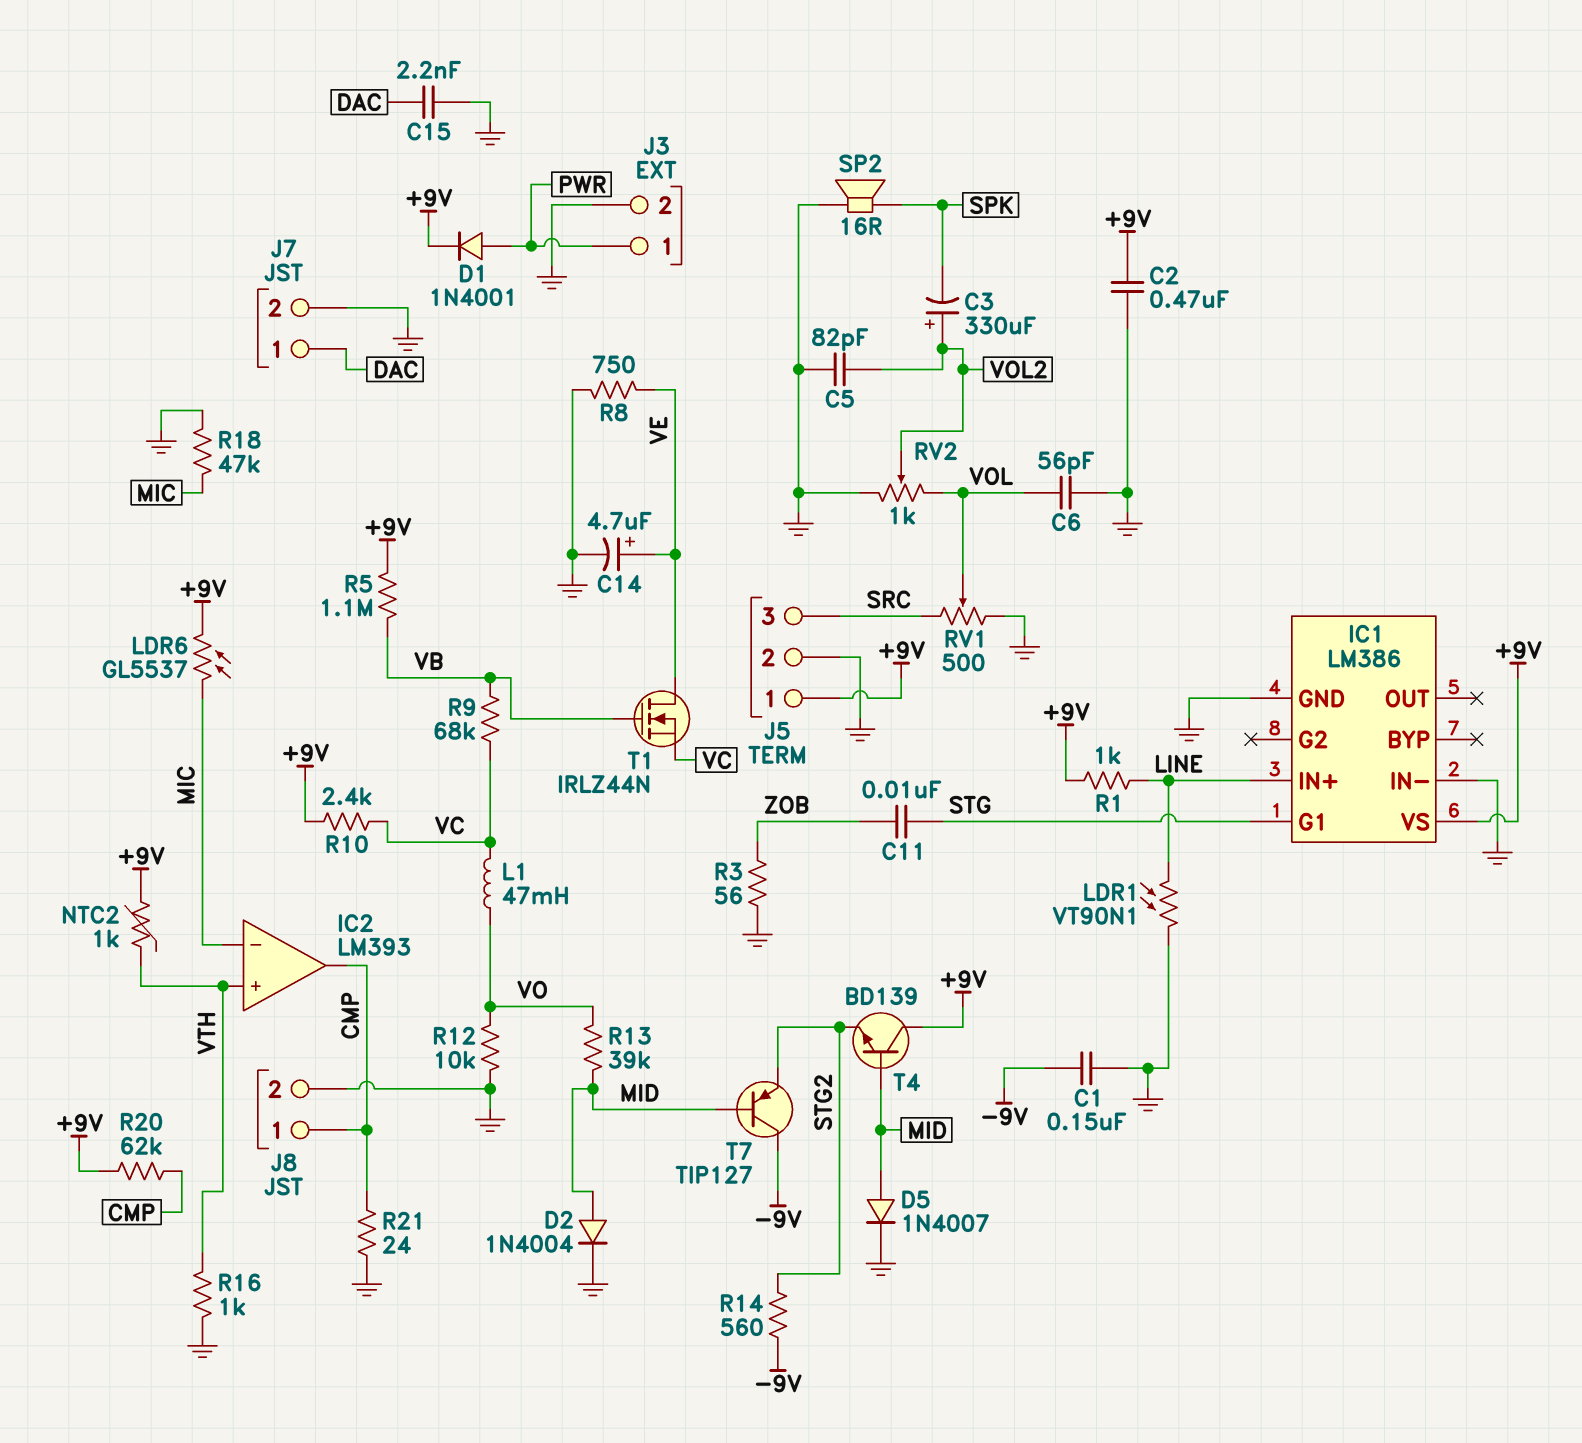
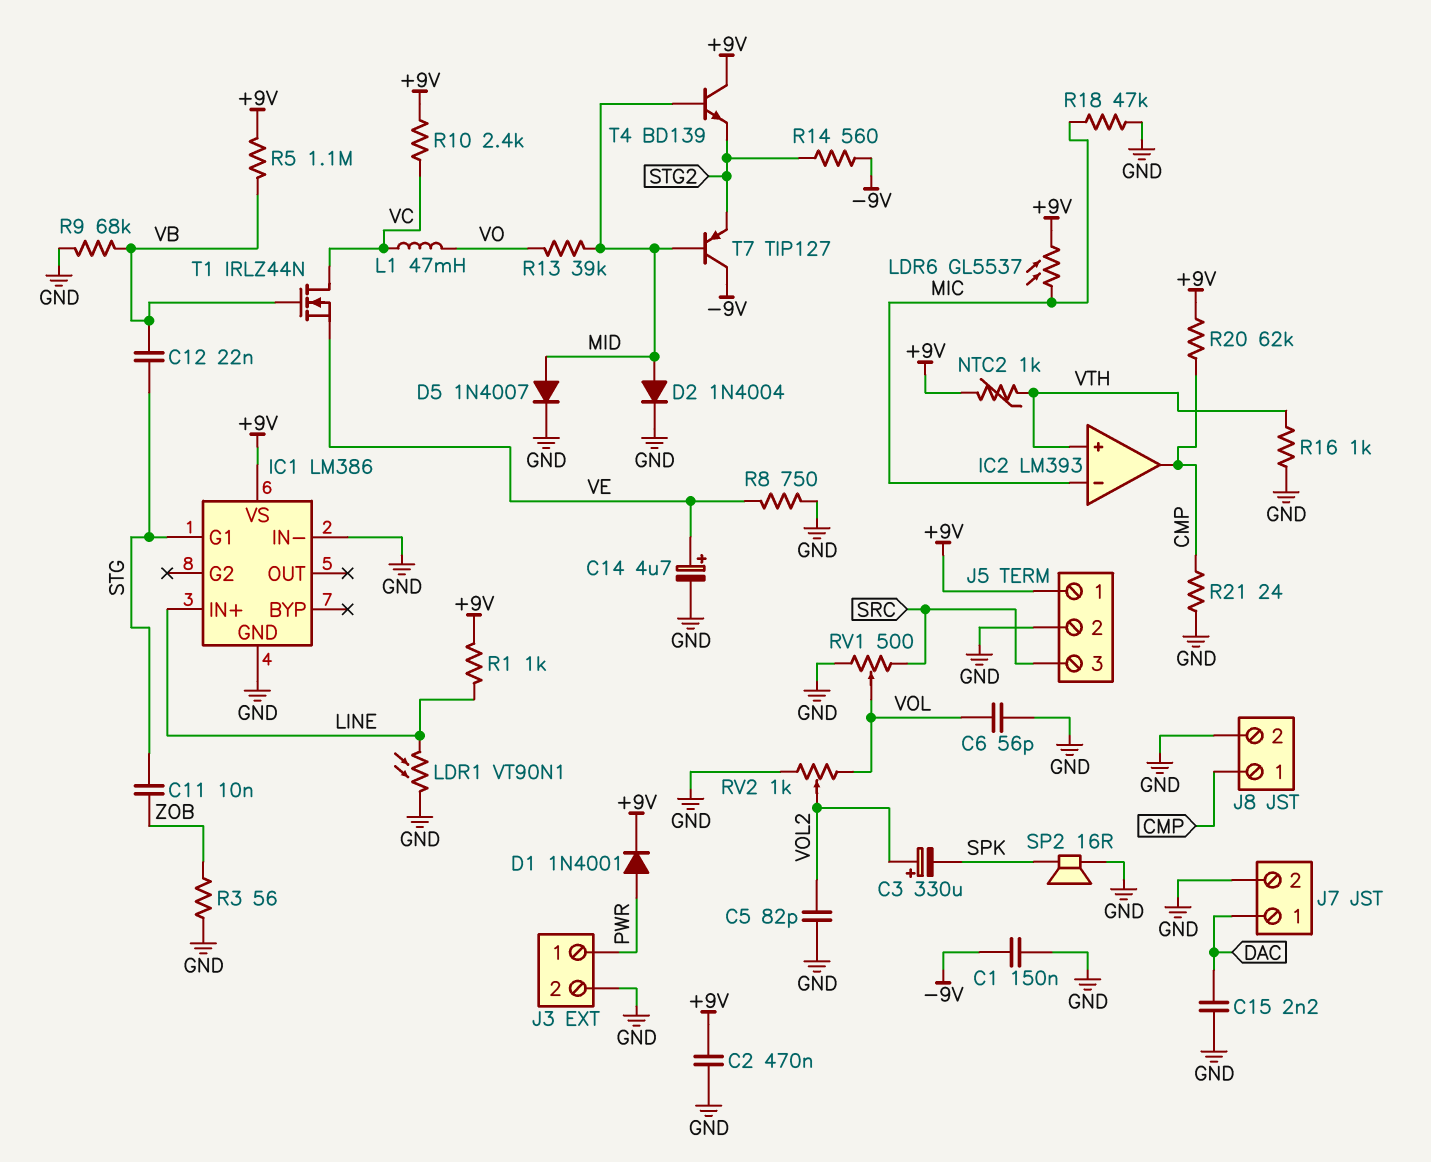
C12: none -> 22nF (STG, VB)
R9: 68k (VB, VC) -> 68k (GND, VB)
R12: 10k (GND, VO) -> none
T1: NMOS IRLZ44N (G VB, D VE, S VC) -> NMOS IRLZ44N (G VB, D VC, S VE)

